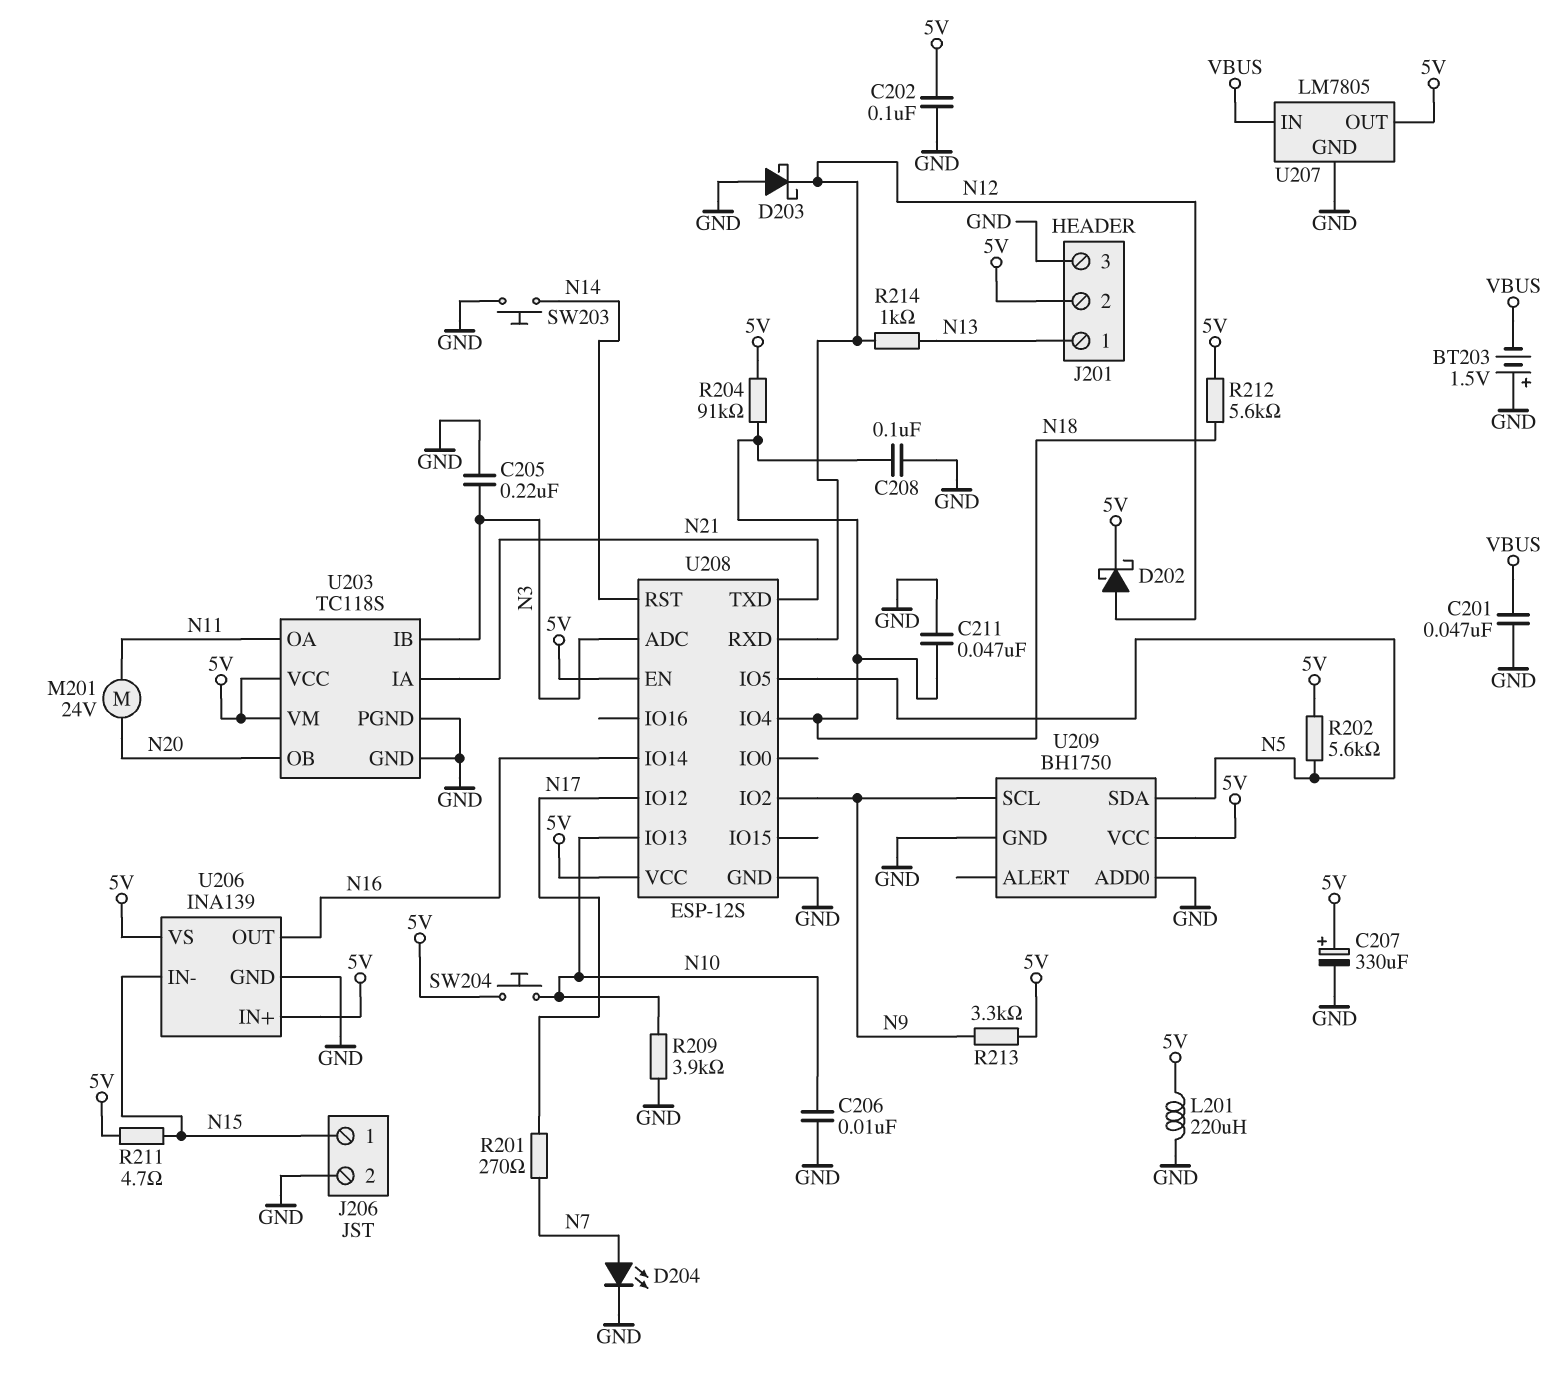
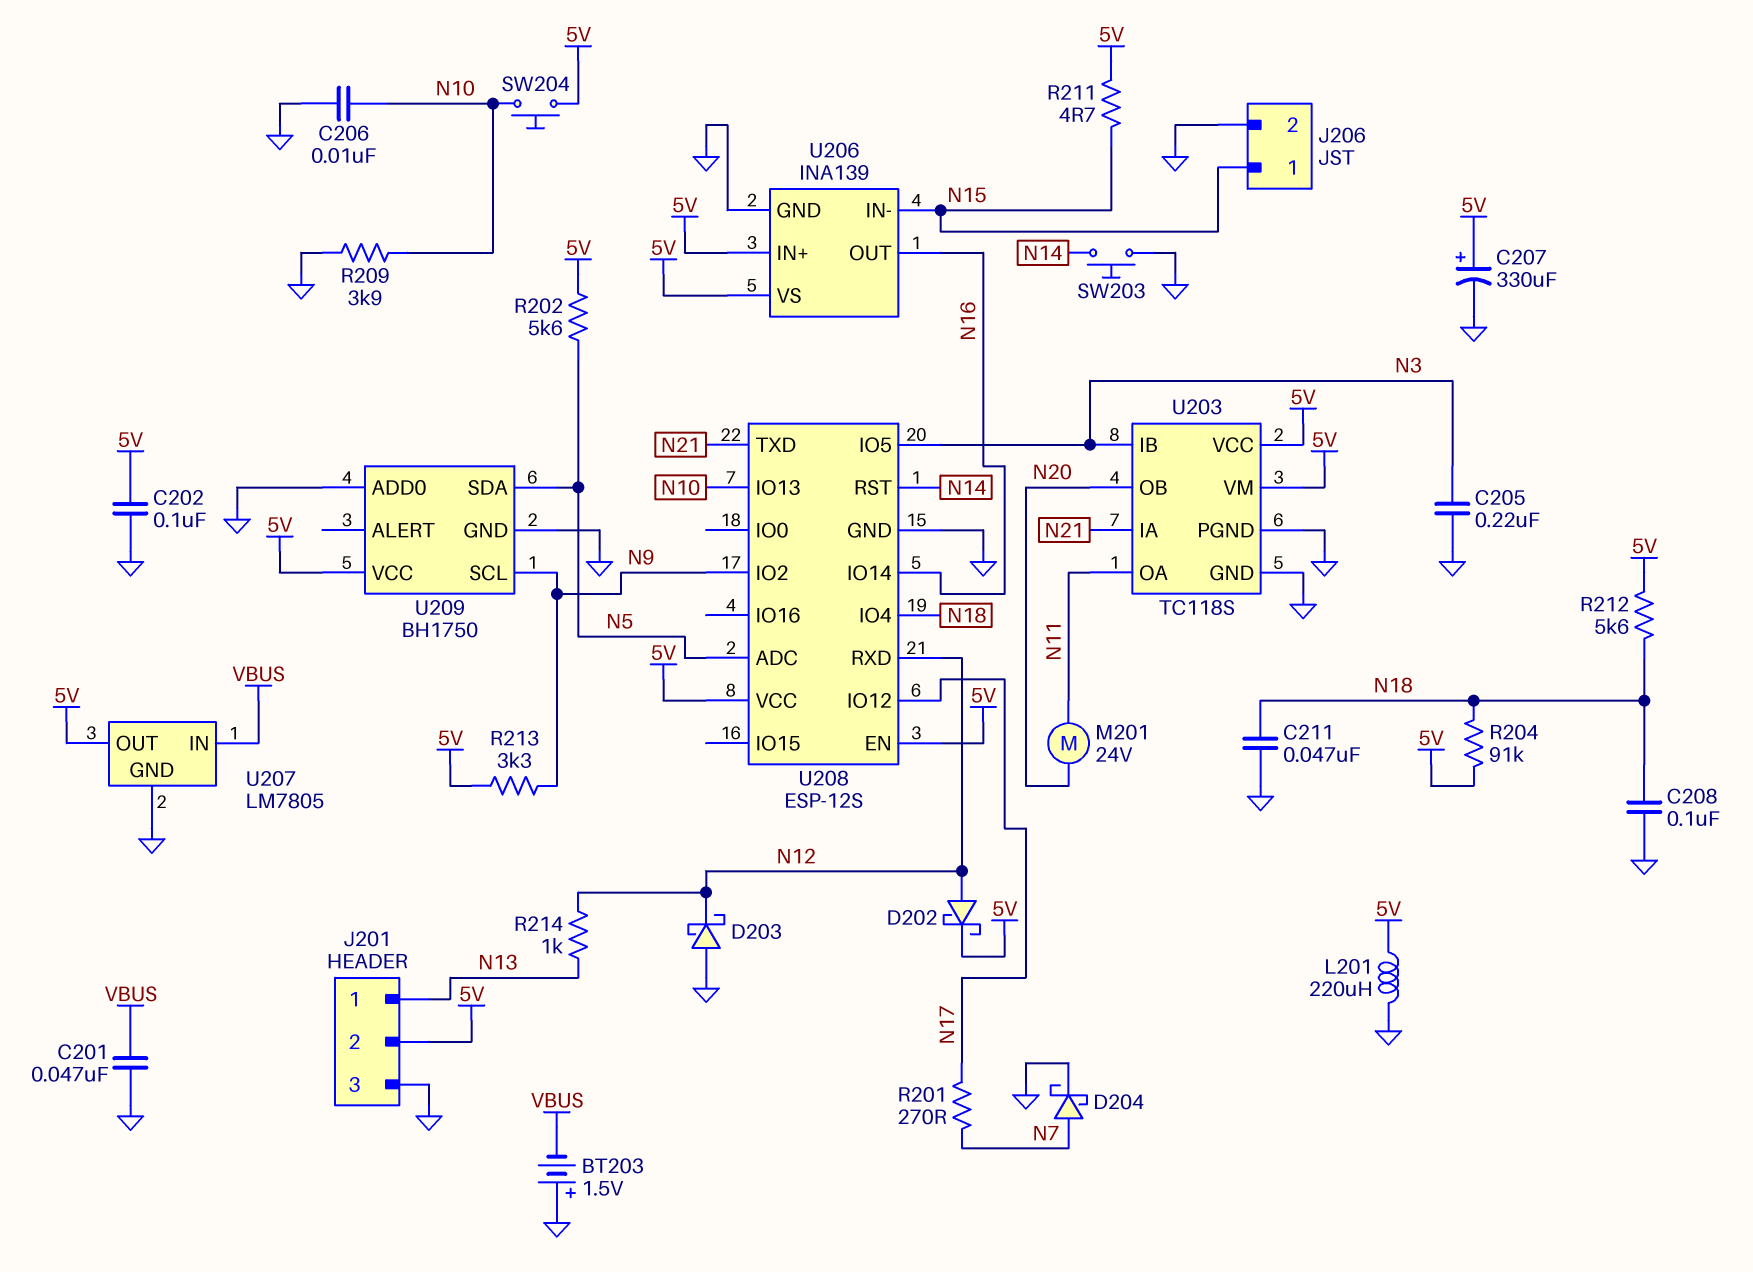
D204: LED (A N7, K GND) -> schottky (A N7, K GND)
U208 pin ADC: N3 -> N5
U208 pin IO5: N5 -> N3

